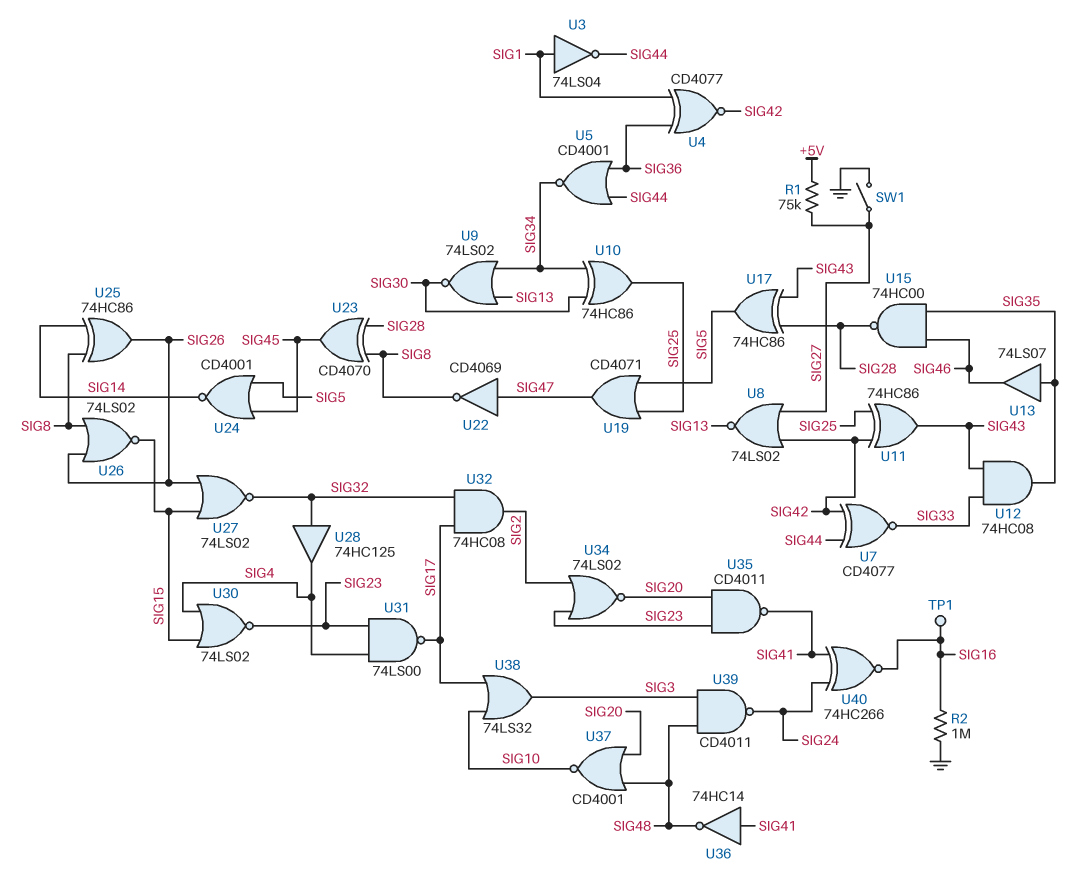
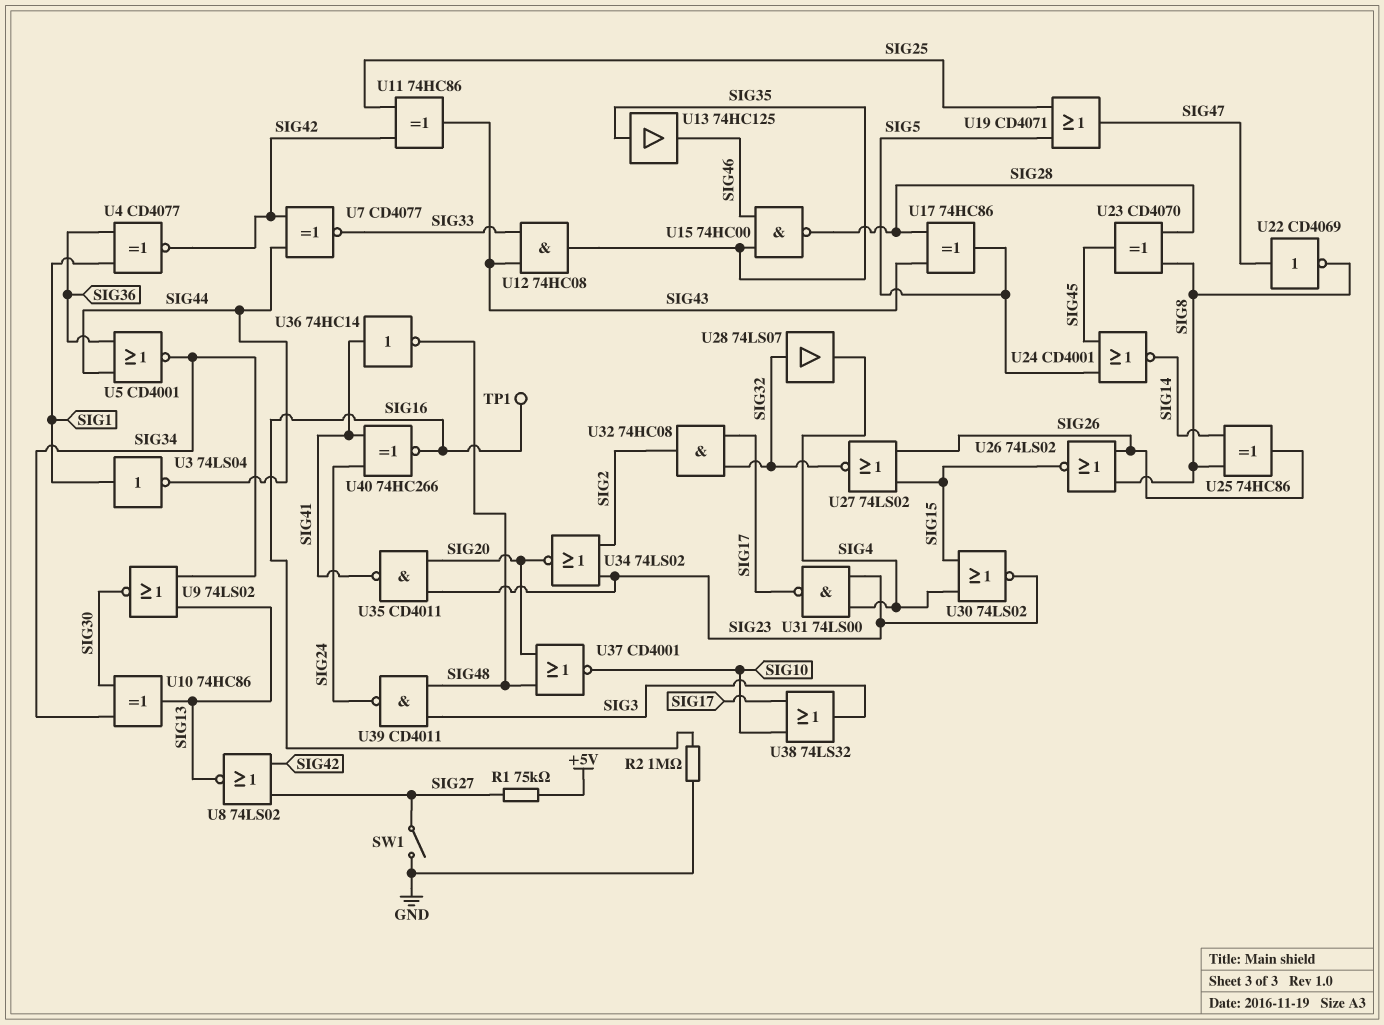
U10: XOR 74HC86 (in SIG30, in SIG34, out SIG25) -> XOR 74HC86 (in SIG30, in SIG34, out SIG13)
U13: buffer 74LS07 (in SIG35, out SIG46) -> buffer 74HC125 (in SIG35, out SIG46)
U28: buffer 74HC125 (in SIG32, out SIG4) -> buffer 74LS07 (in SIG32, out SIG4)

